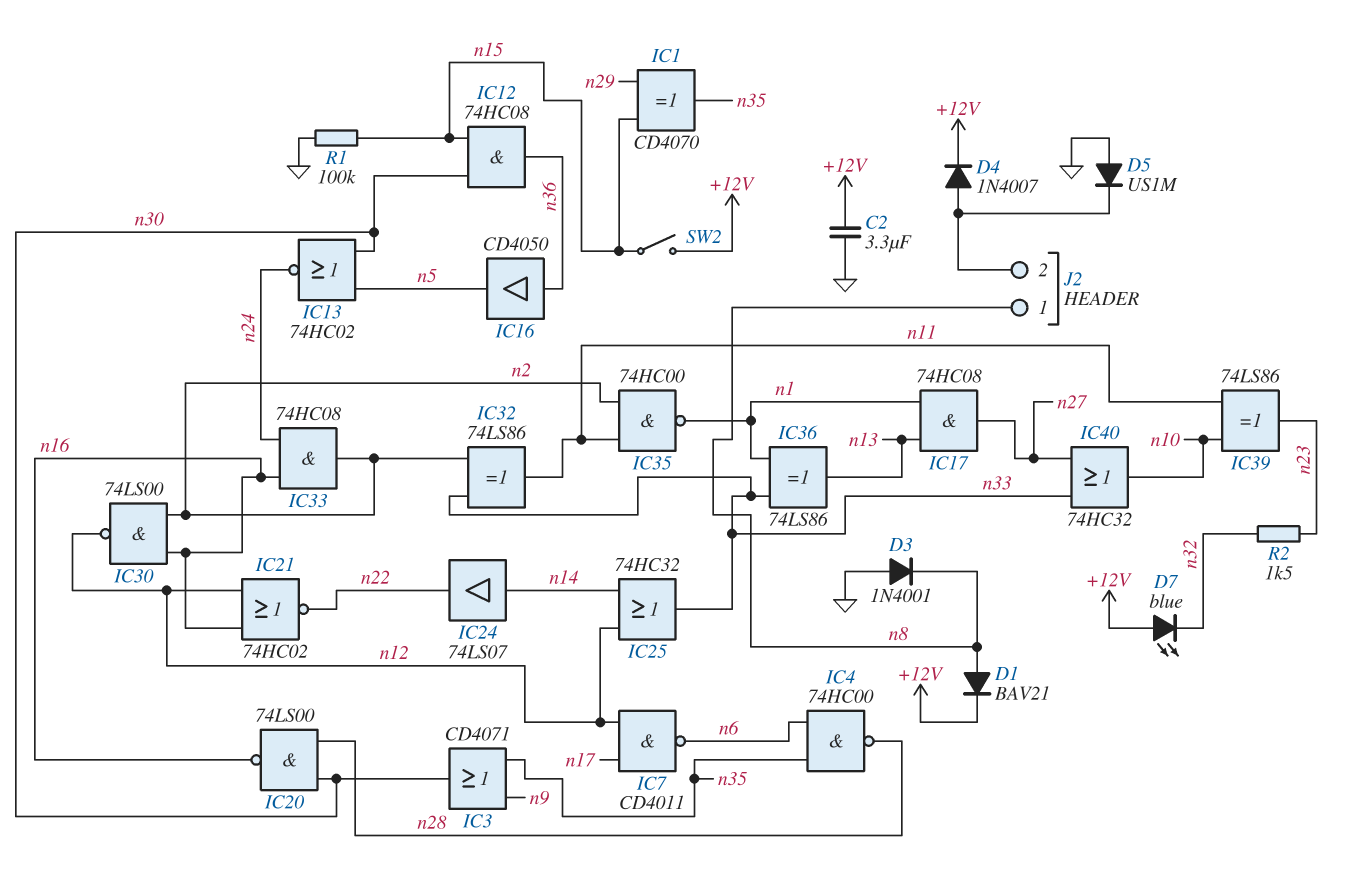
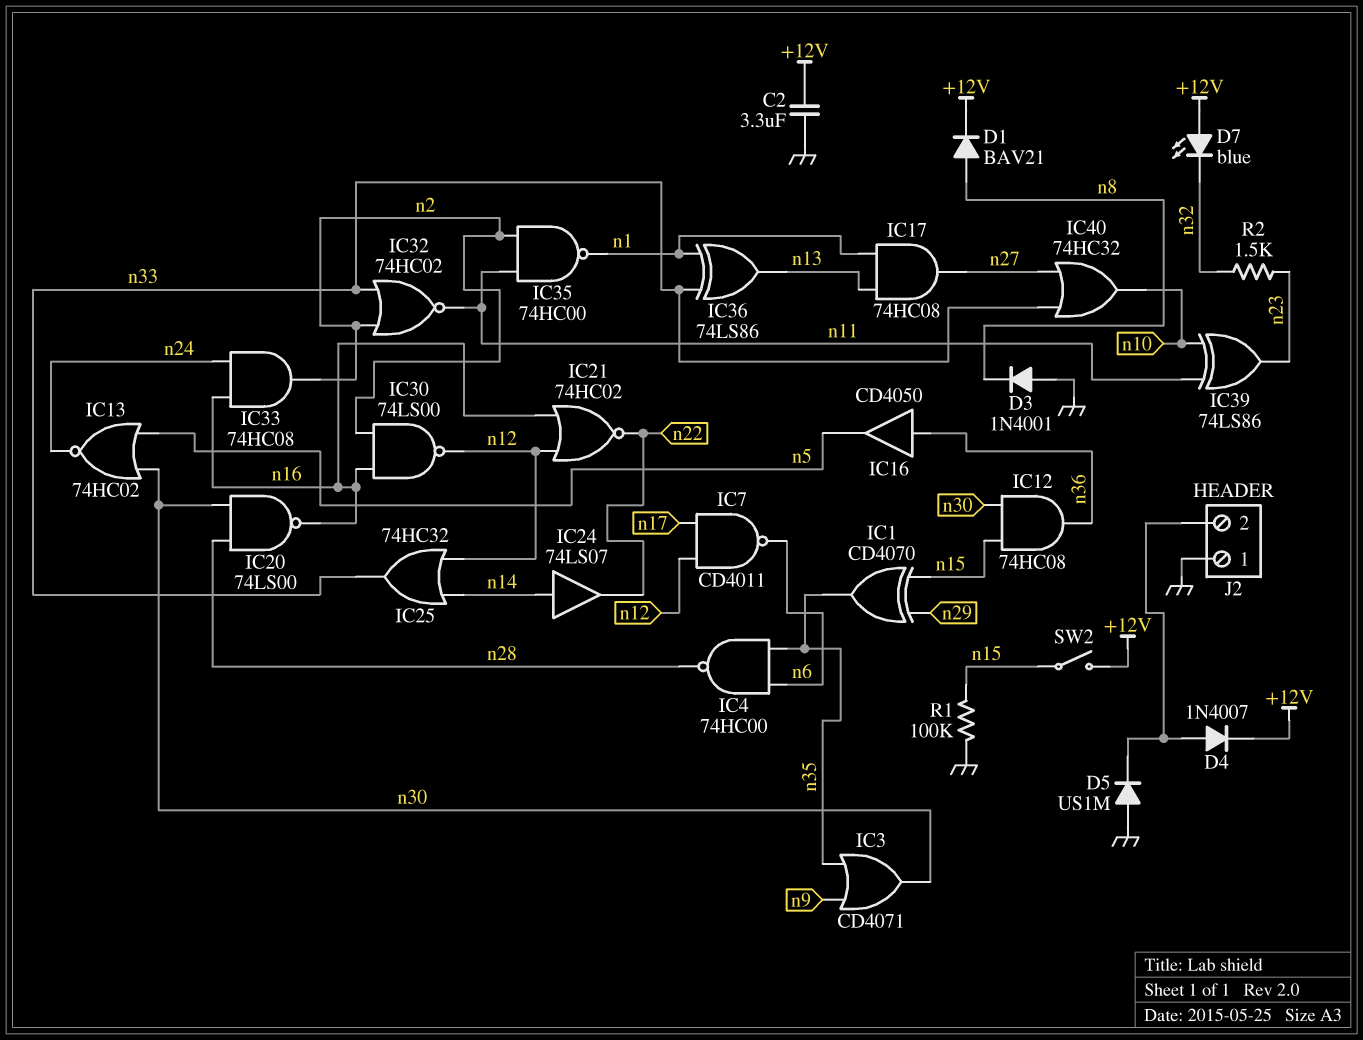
IC32: XOR 74LS86 (in n2, in n33, out n11) -> NOR 74HC02 (in n2, in n33, out n11)
J2 pin 1: n8 -> GND

